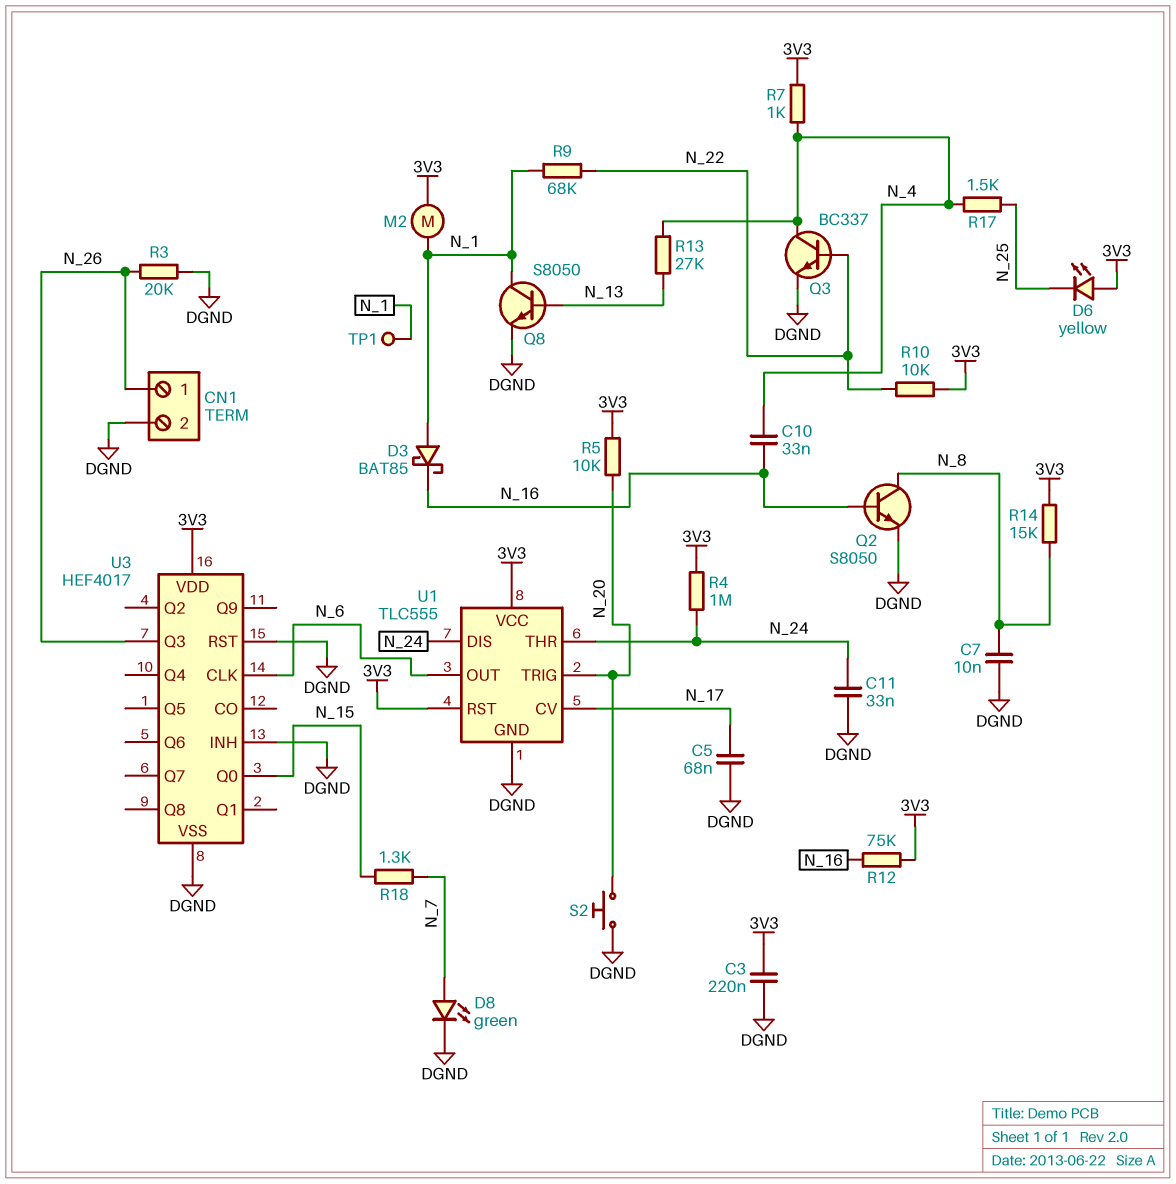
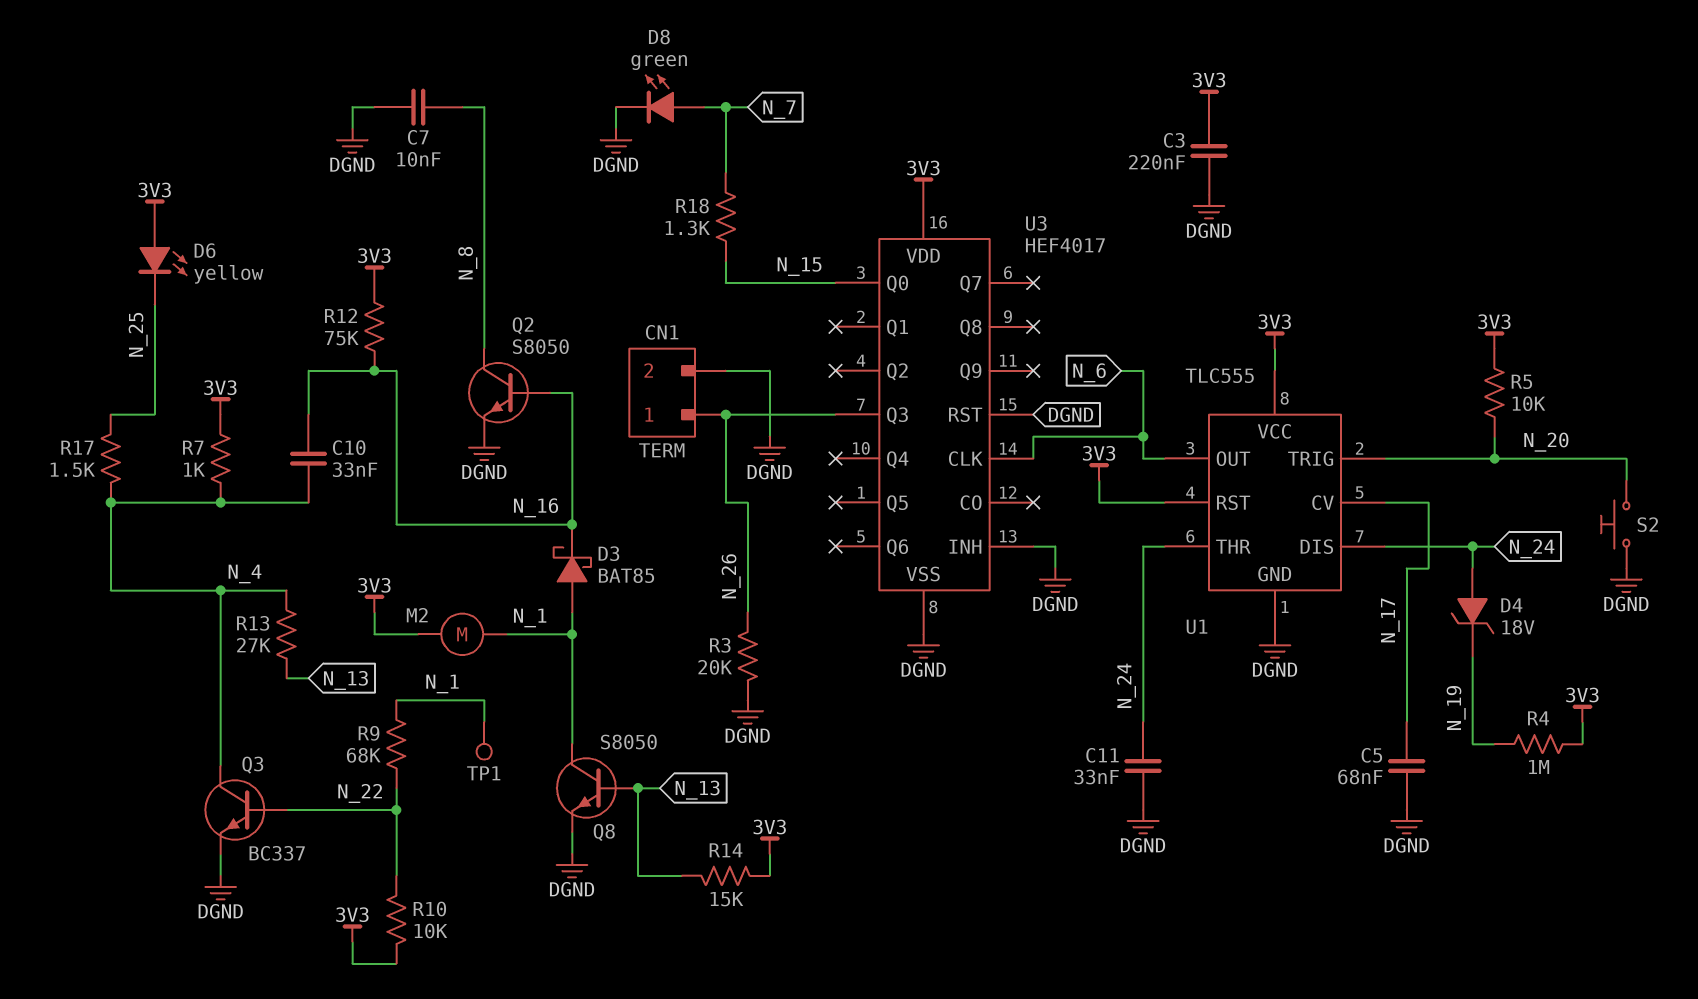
D4: none -> zener 18V (A N_24, K N_19)
R4: 1M (3V3, N_24) -> 1M (3V3, N_19)
R14: 15k (3V3, N_8) -> 15k (3V3, N_13)

